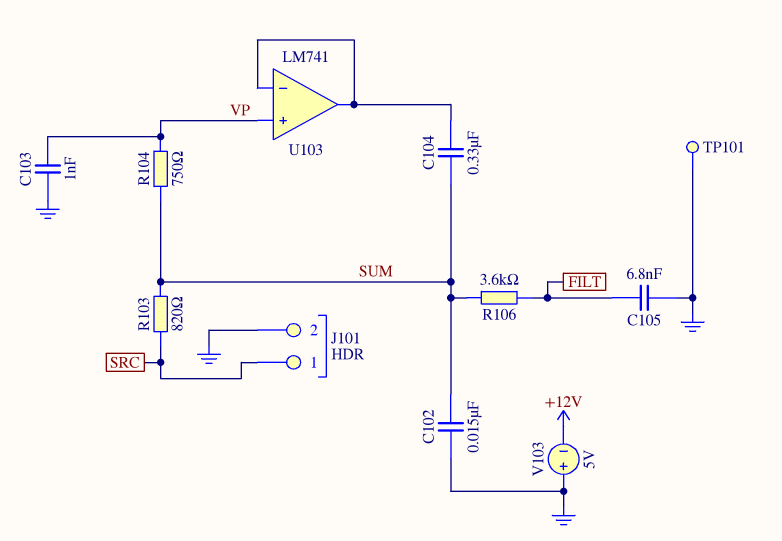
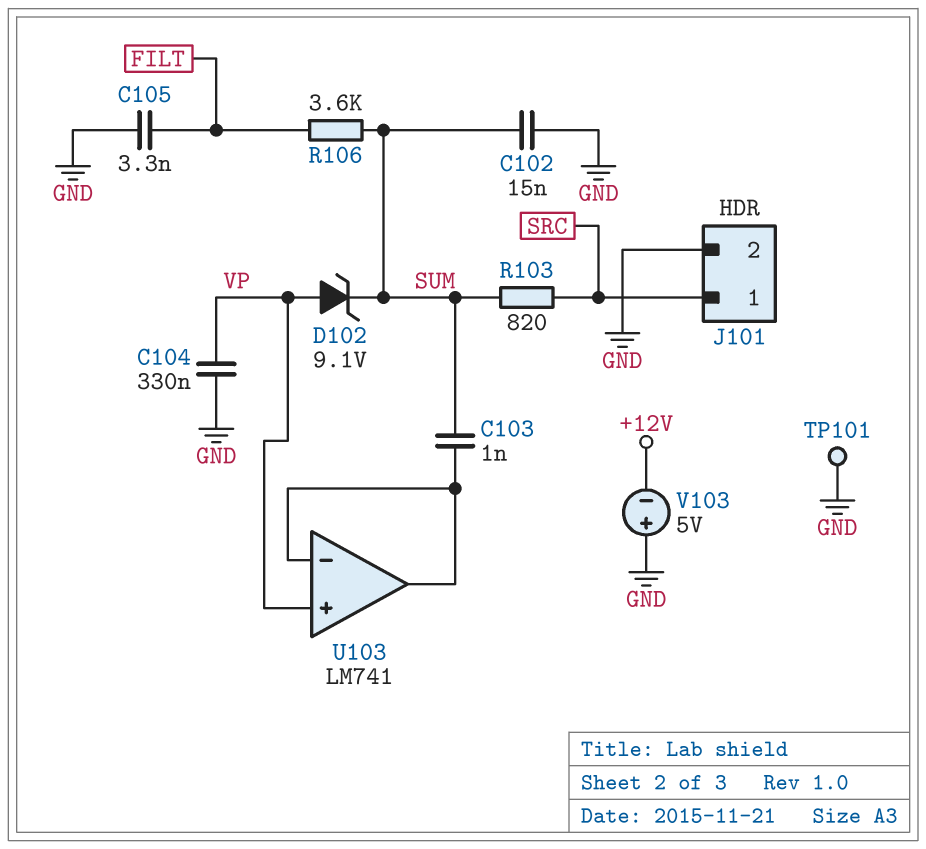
C103: 1nF (GND, VP) -> 1nF (SUM, U103/in-)
C104: 330nF (SUM, U103/in-) -> 330nF (GND, VP)
C105: 6.8nF (FILT, GND) -> 3.3nF (FILT, GND)
D102: none -> zener 9.1V (A VP, K SUM)
R104: 750 (SUM, VP) -> none

